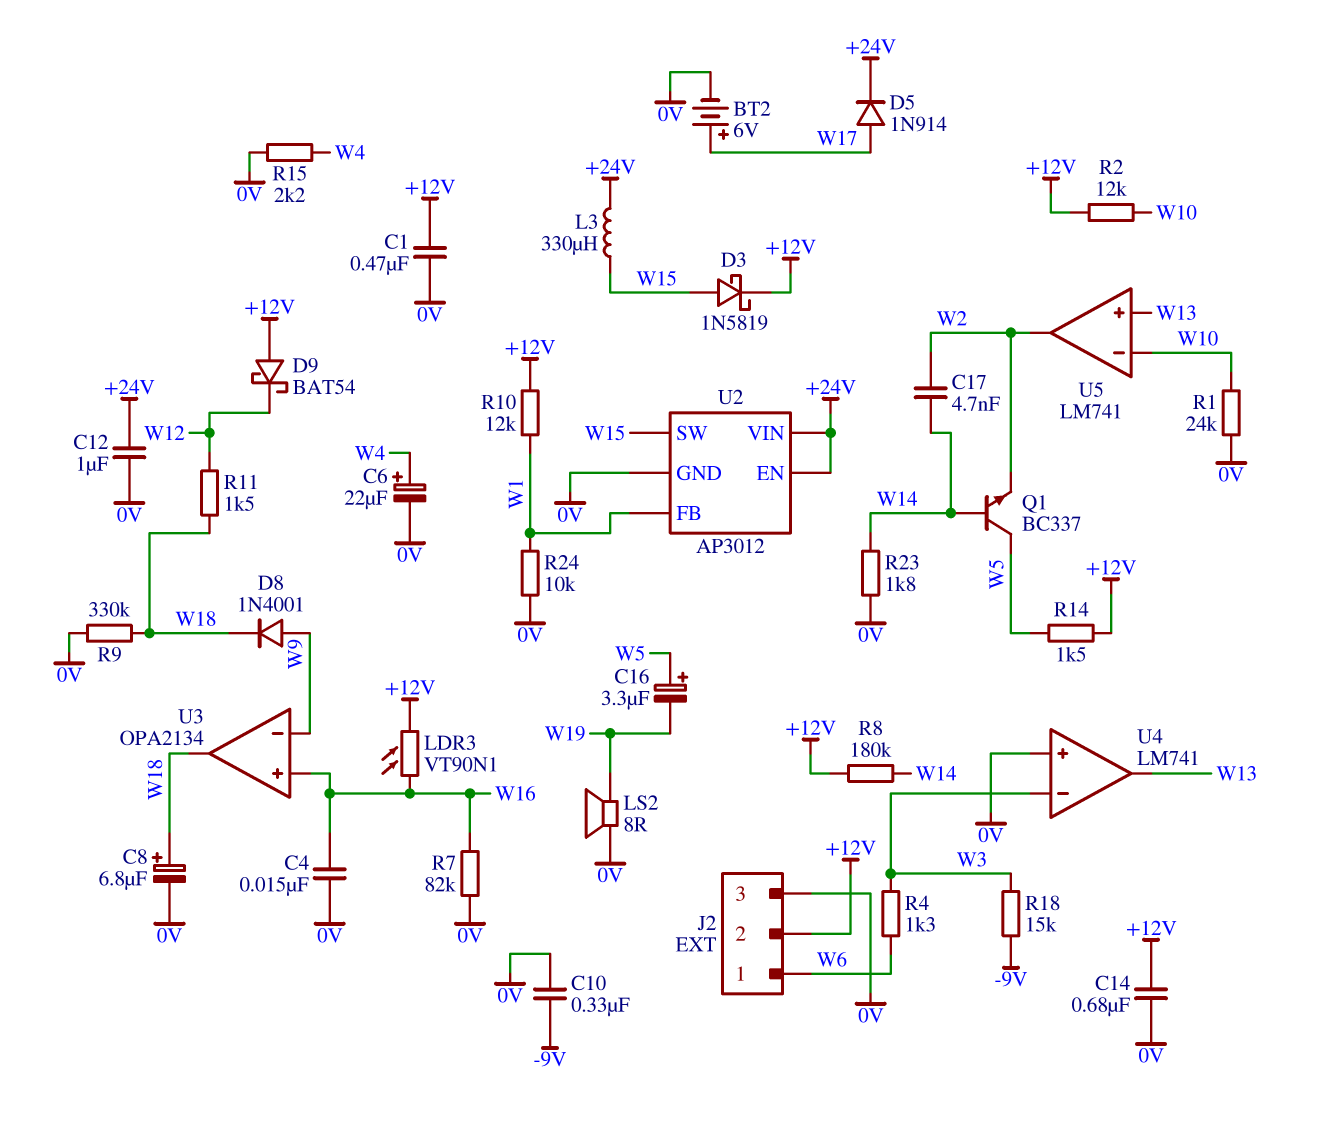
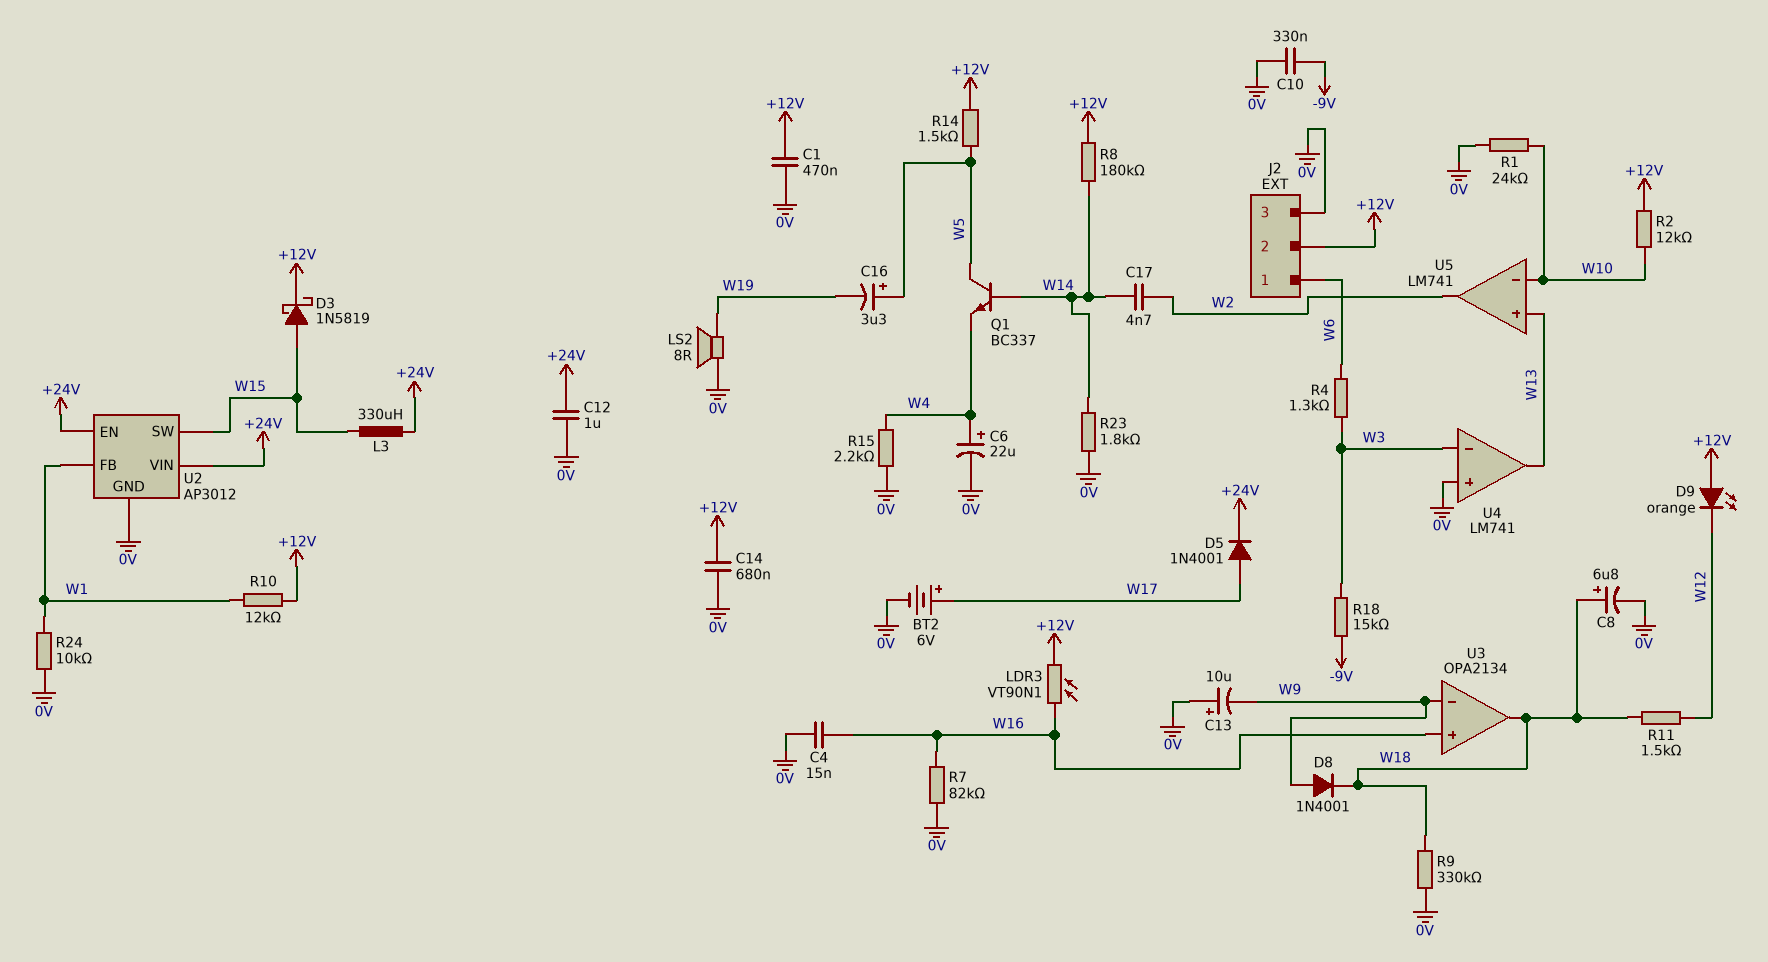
C13: none -> 10uF (plus 0V, minus W9)
D5: diode 1N914 (A W17, K +24V) -> diode 1N4001 (A W17, K +24V)
D9: schottky BAT54 (A +12V, K W12) -> LED orange (A +12V, K W12)
Q1: NPN BC337 (B W14, C W5, E W2) -> NPN BC337 (B W14, C W5, E W4)

